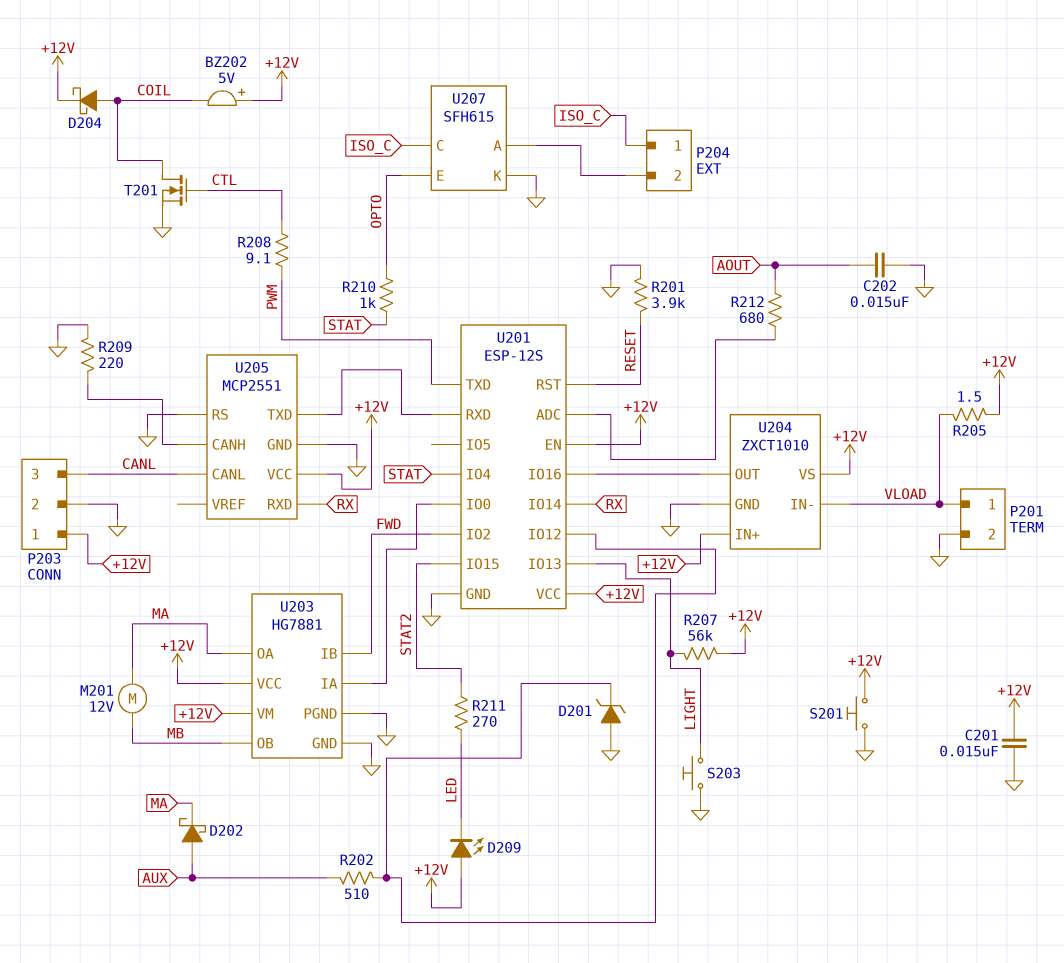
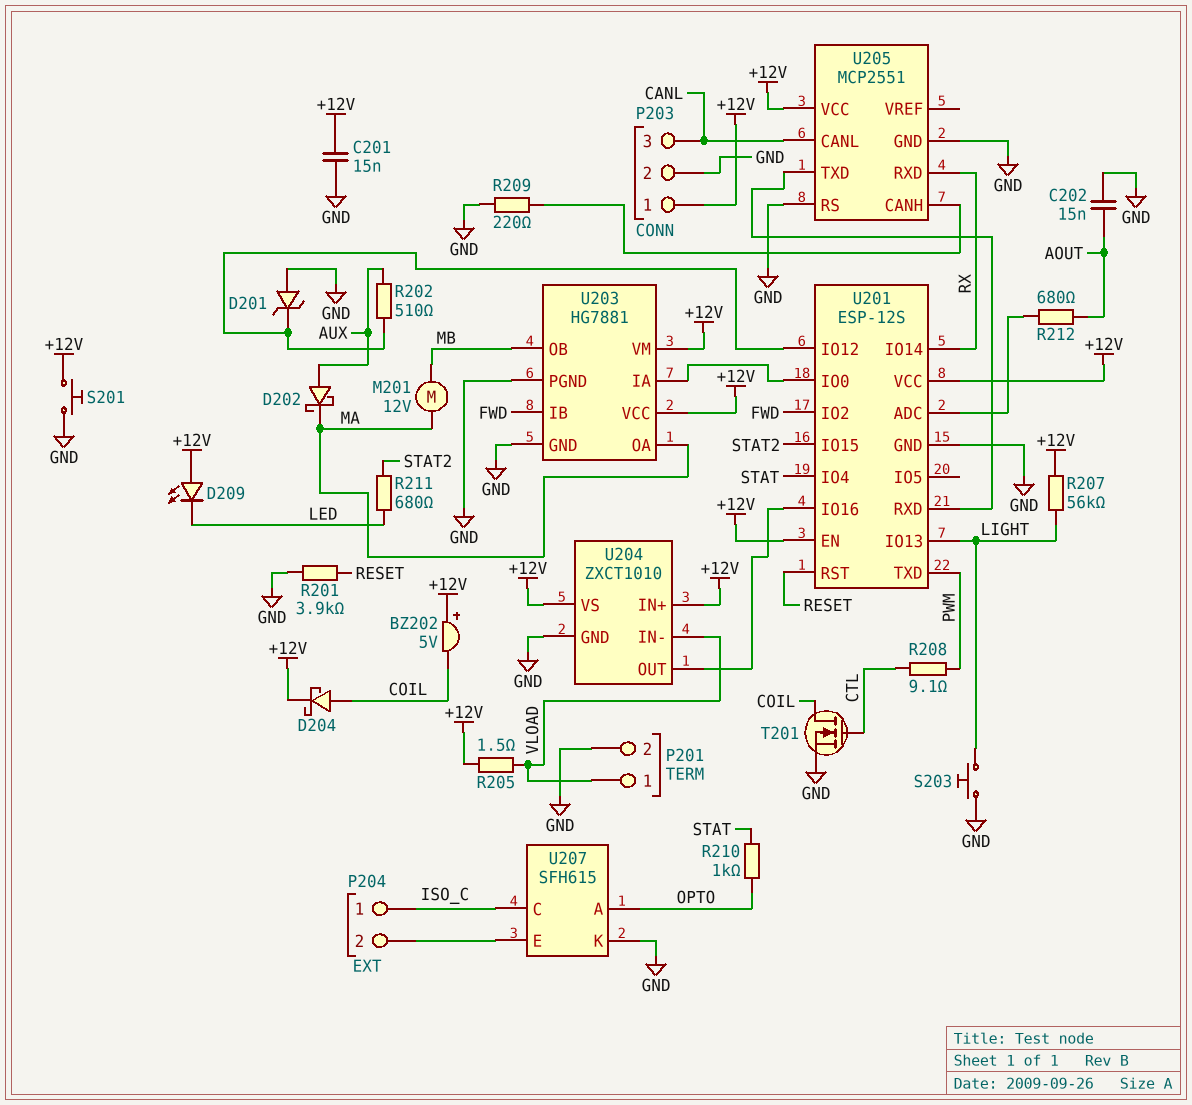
R211: 270 (LED, STAT2) -> 680 (LED, STAT2)
U207 pin A: P204/2 -> OPTO
U207 pin E: OPTO -> P204/2

